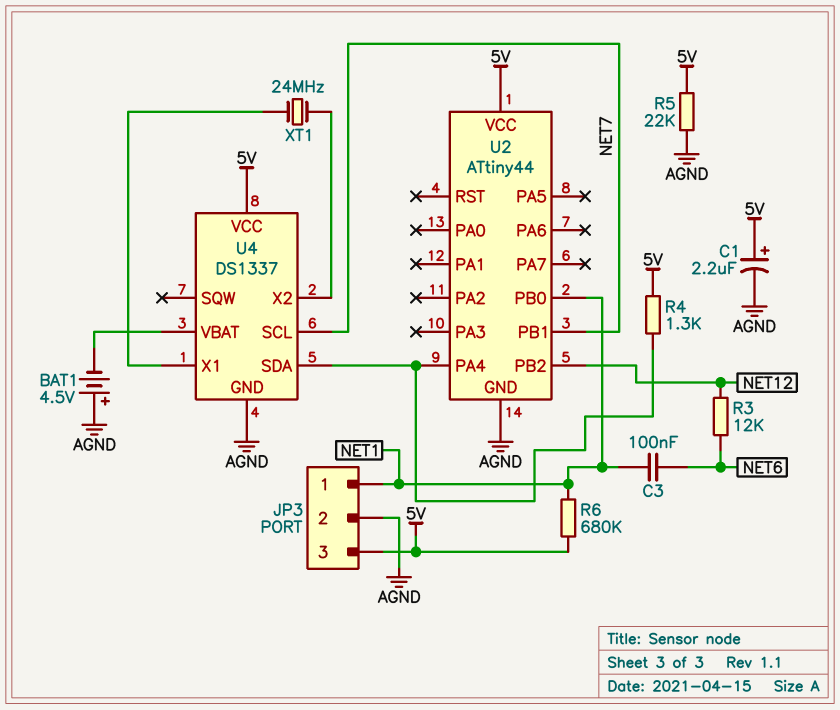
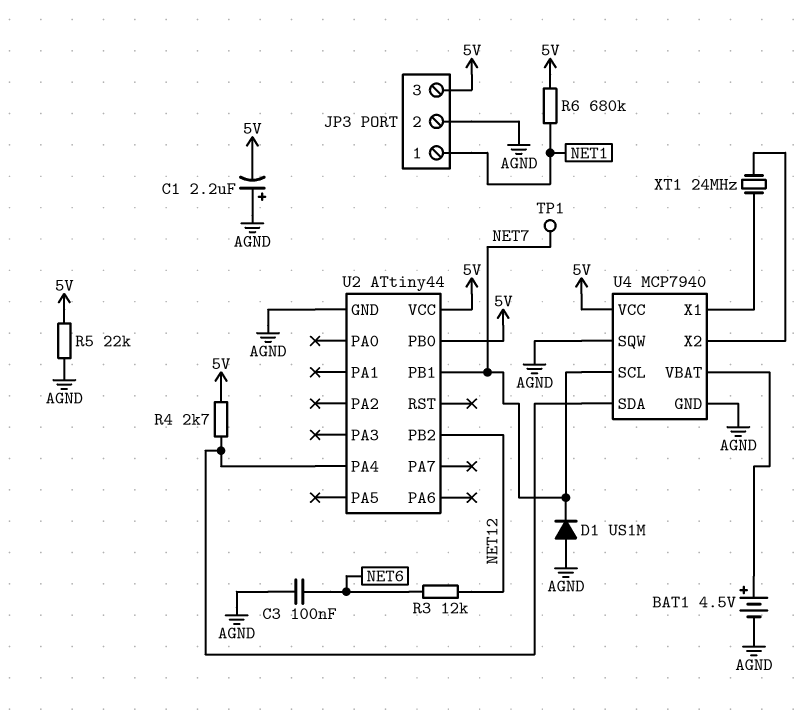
BAT1: 4.5V (plus AGND, minus U4/VBAT) -> 4.5V (plus U4/VBAT, minus AGND)
C1: 2.2uF (plus 5V, minus AGND) -> 2.2uF (plus AGND, minus 5V)
C3: 100nF (NET1, NET6) -> 100nF (AGND, NET6)
D1: none -> diode US1M (A AGND, K NET7)
R4: 1.3k (5V, U2/PA4) -> 2.7k (5V, U2/PA4)
TP1: none -> test point (NET7)
U2 pin PB0: NET1 -> 5V
U4: DS1337 -> MCP7940
U4 pin SQW: none -> AGND

